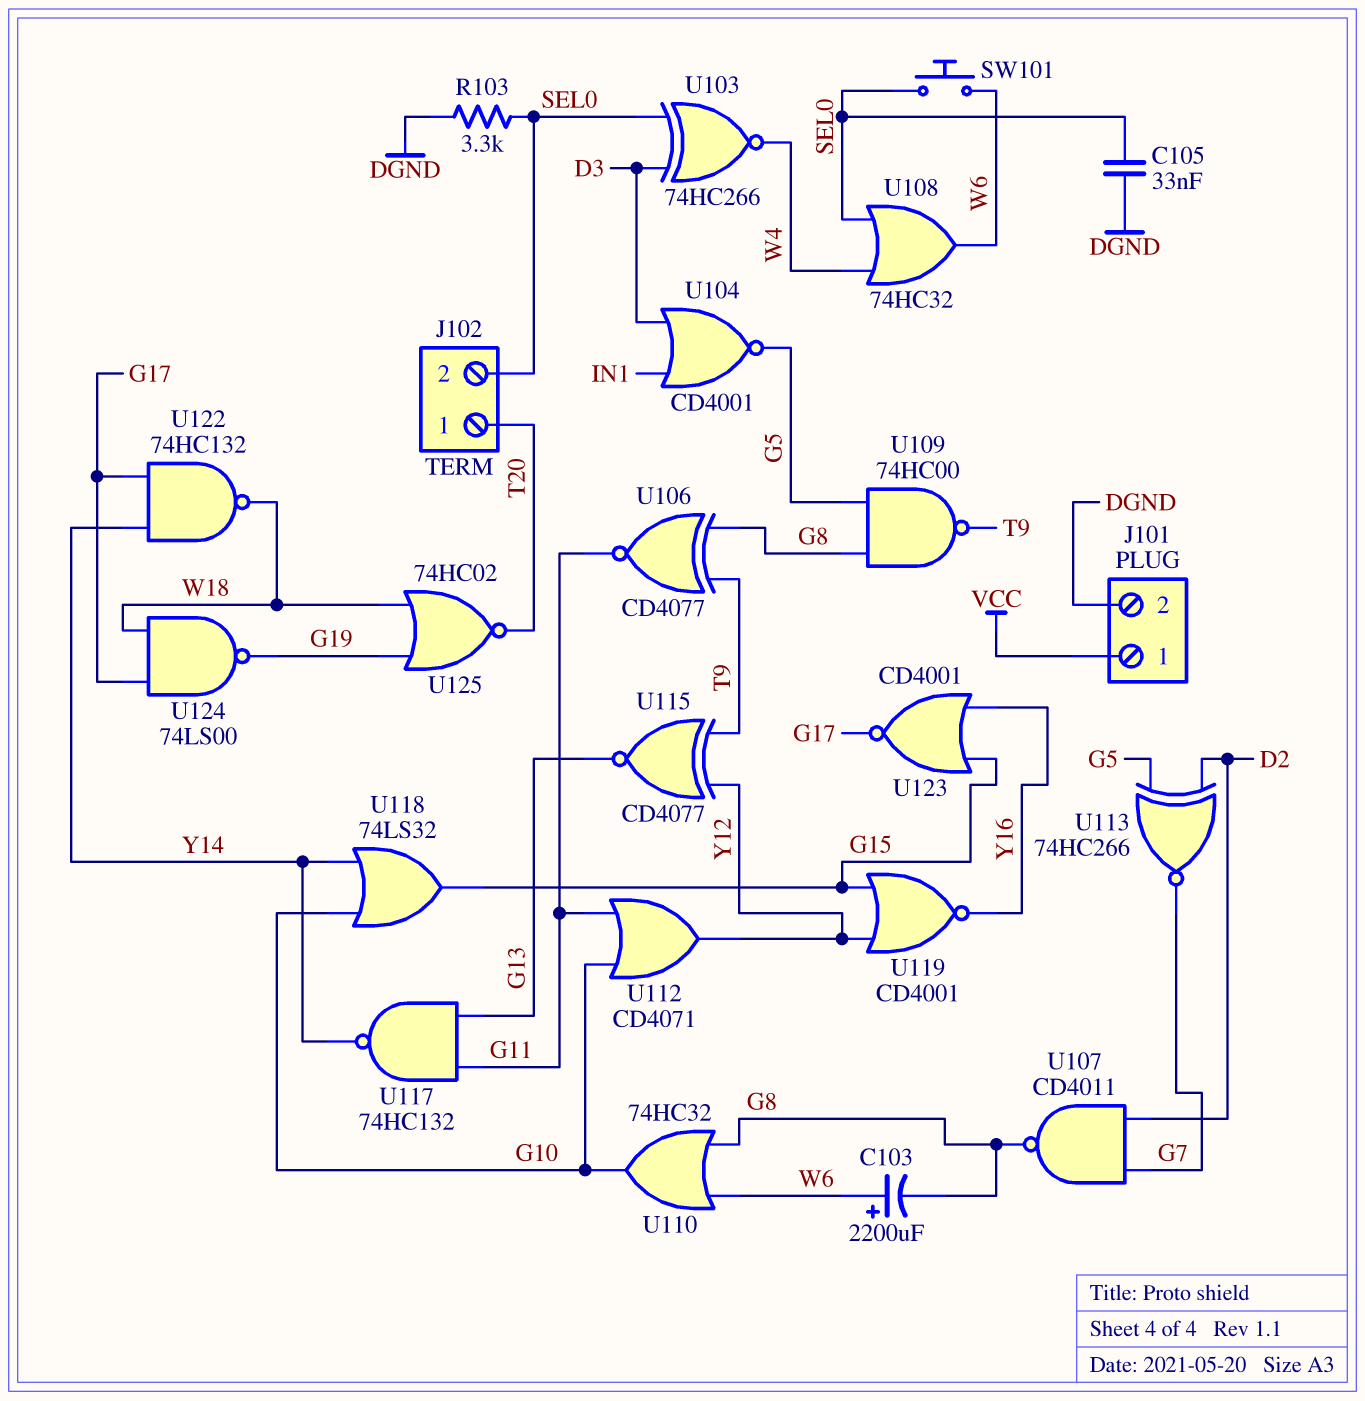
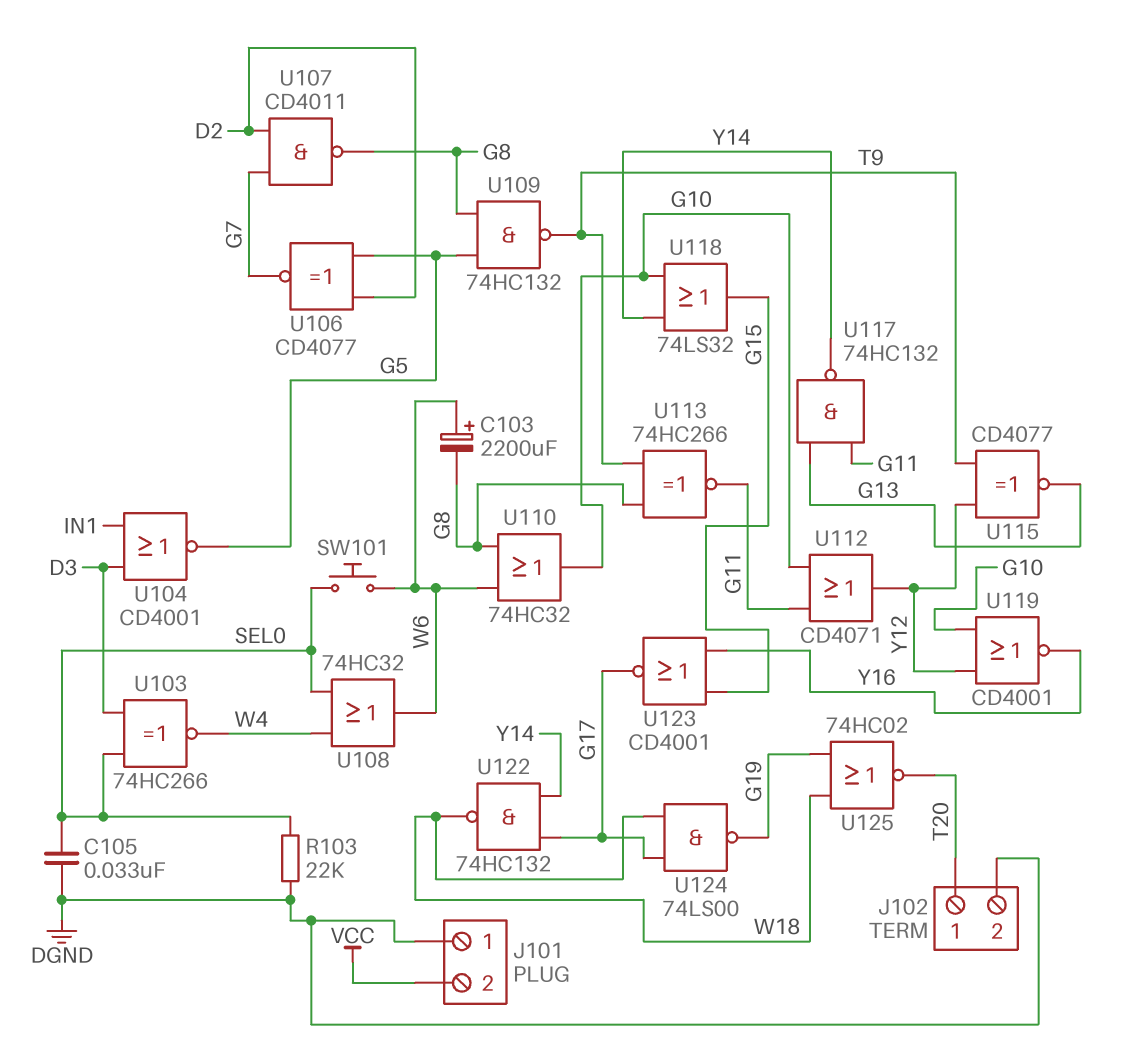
J101 pin 1: VCC -> DGND
J101 pin 2: DGND -> VCC
J102 pin 2: SEL0 -> DGND
R103: 3.3k (DGND, SEL0) -> 22k (DGND, SEL0)
U106: XNOR CD4077 (in G8, in T9, out G11) -> XNOR CD4077 (in D2, in G5, out G7)
U109: NAND 74HC00 (in G5, in G8, out T9) -> NAND 74HC132 (in G5, in G8, out T9)
U113: XNOR 74HC266 (in D2, in G5, out G7) -> XNOR 74HC266 (in G8, in T9, out G11)
U119: NOR CD4001 (in G15, in Y12, out Y16) -> NOR CD4001 (in G10, in Y12, out Y16)

